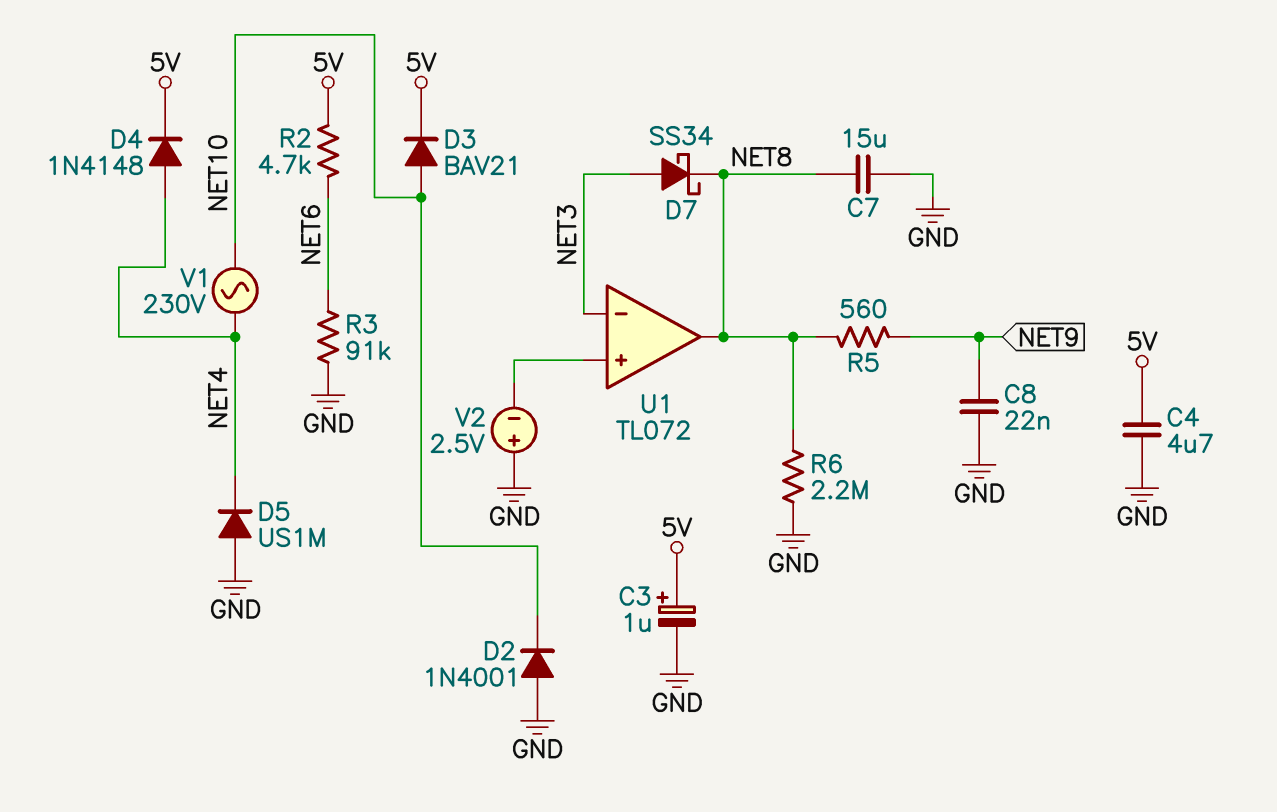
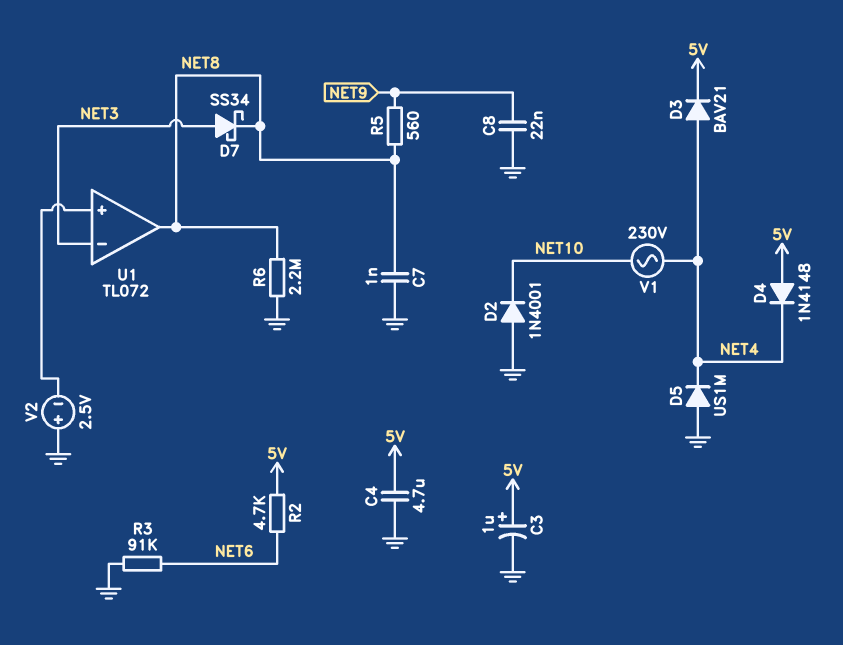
C7: 15uF (GND, NET8) -> 1nF (GND, NET8)
D3: diode BAV21 (A NET10, K 5V) -> diode BAV21 (A NET4, K 5V)
D4: diode 1N4148 (A NET4, K 5V) -> diode 1N4148 (A 5V, K NET4)

